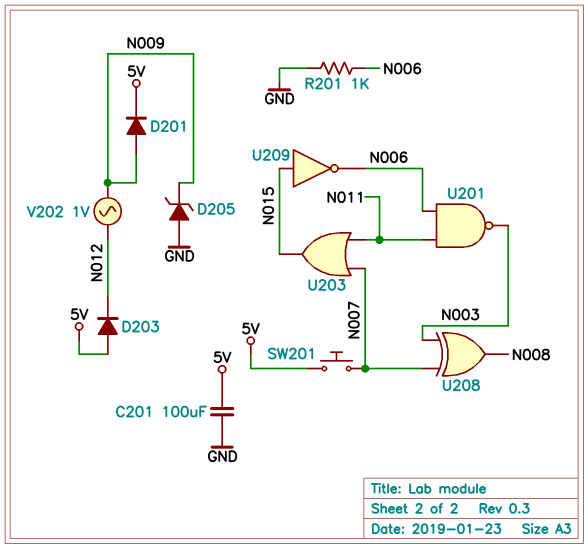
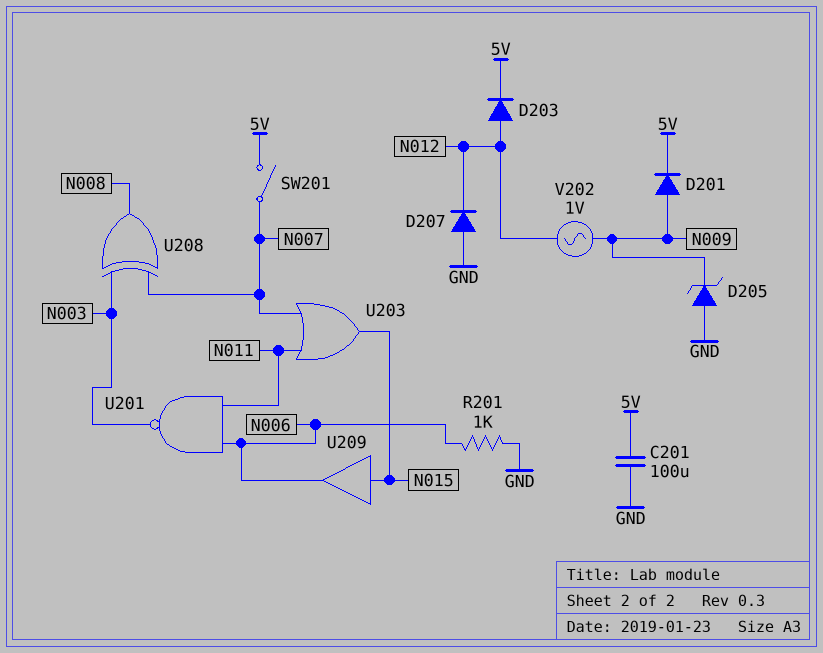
D203: diode (A 5V, K N012) -> diode (A N012, K 5V)
D207: none -> diode (A GND, K N012)
SW201: button (5V, N007) -> switch (5V, N007)
U209: NOT (in N015, out N006) -> buffer (in N015, out N006)

